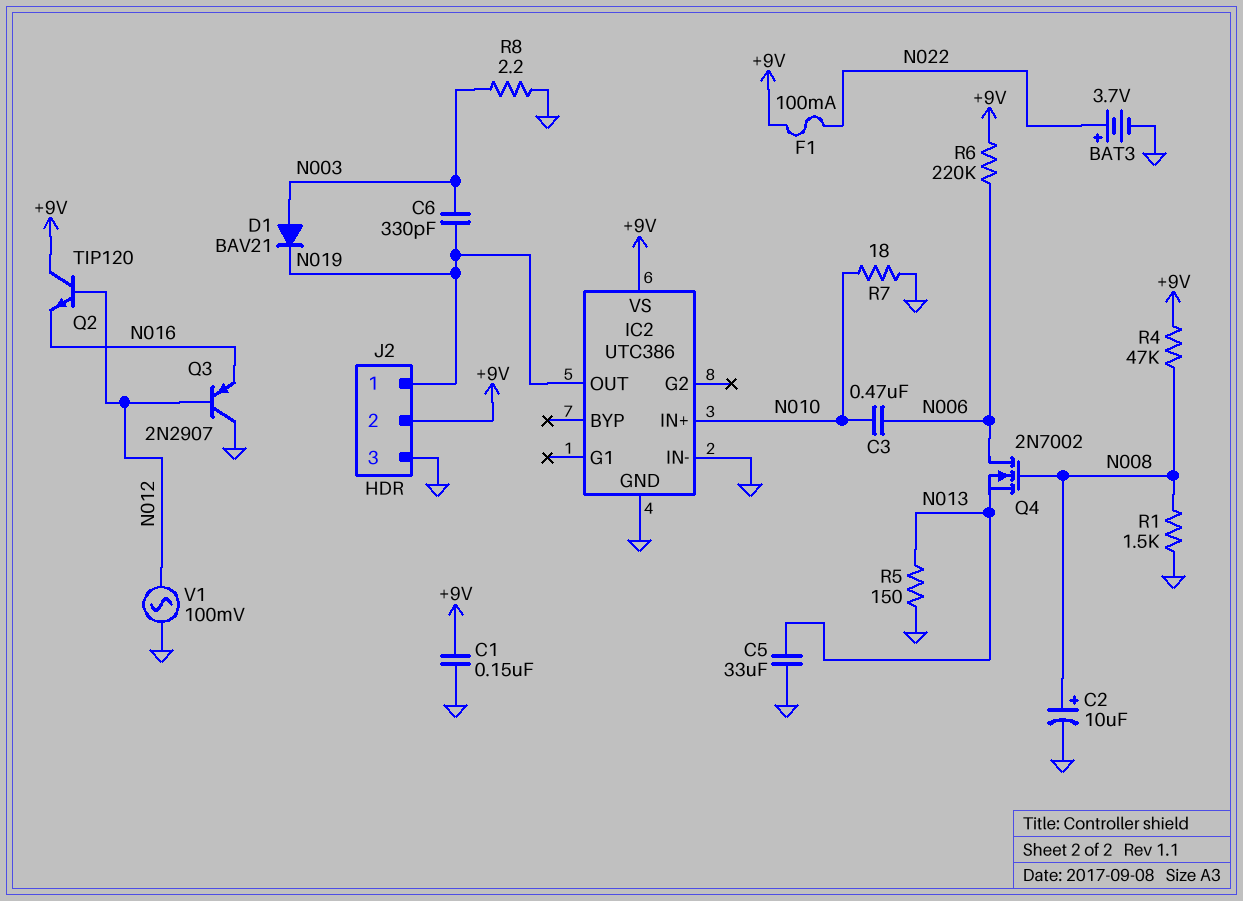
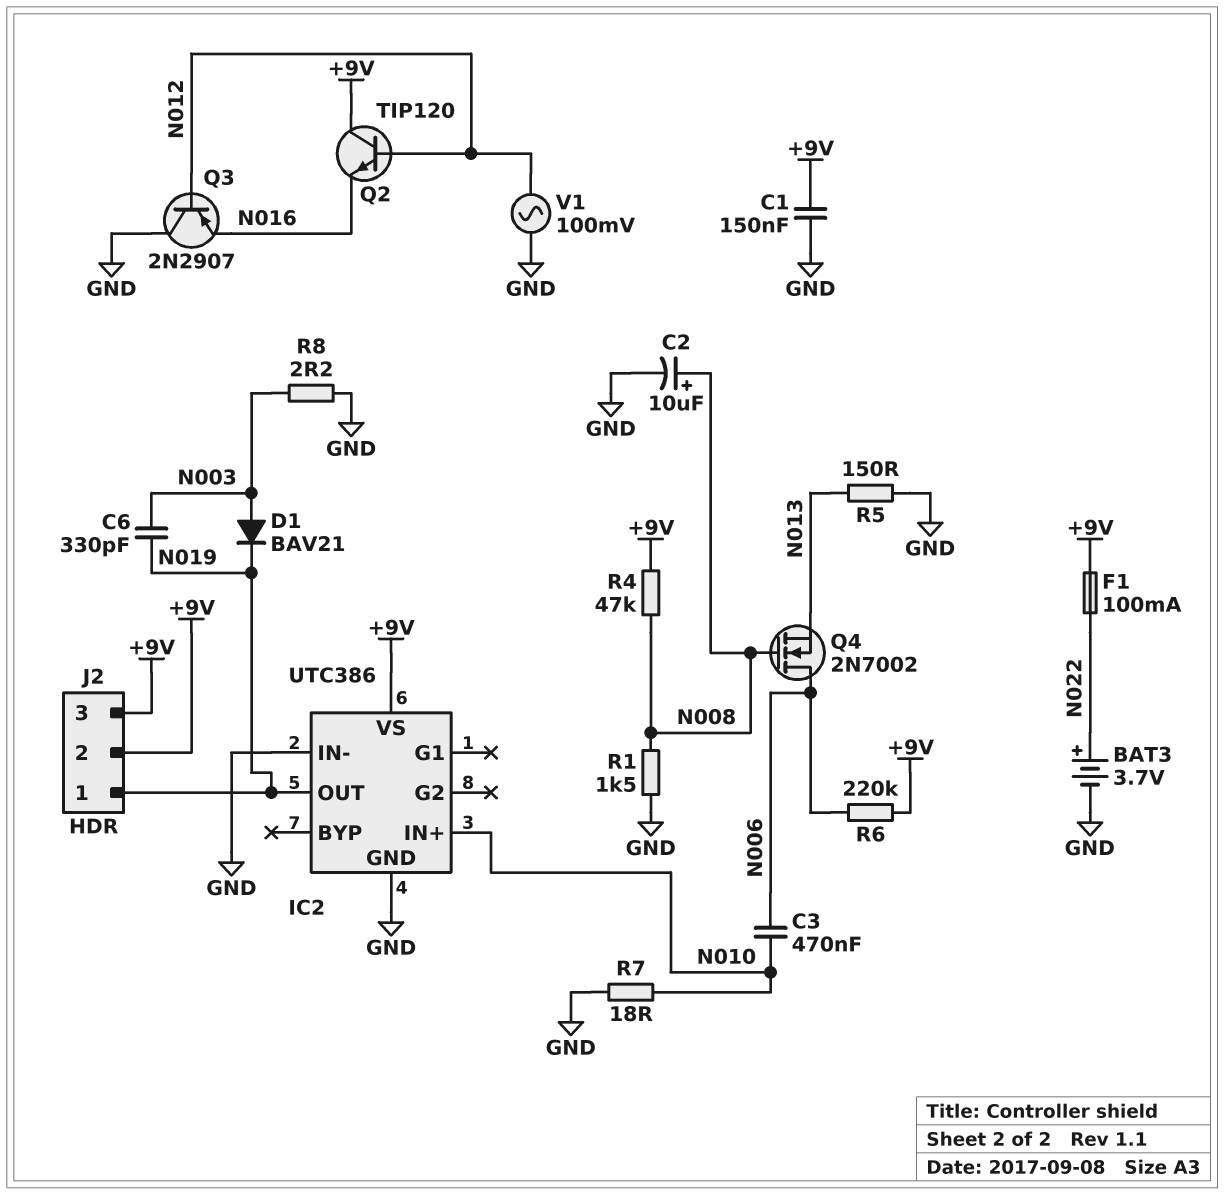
C5: 33uF (GND, N013) -> none
J2 pin 3: GND -> +9V

